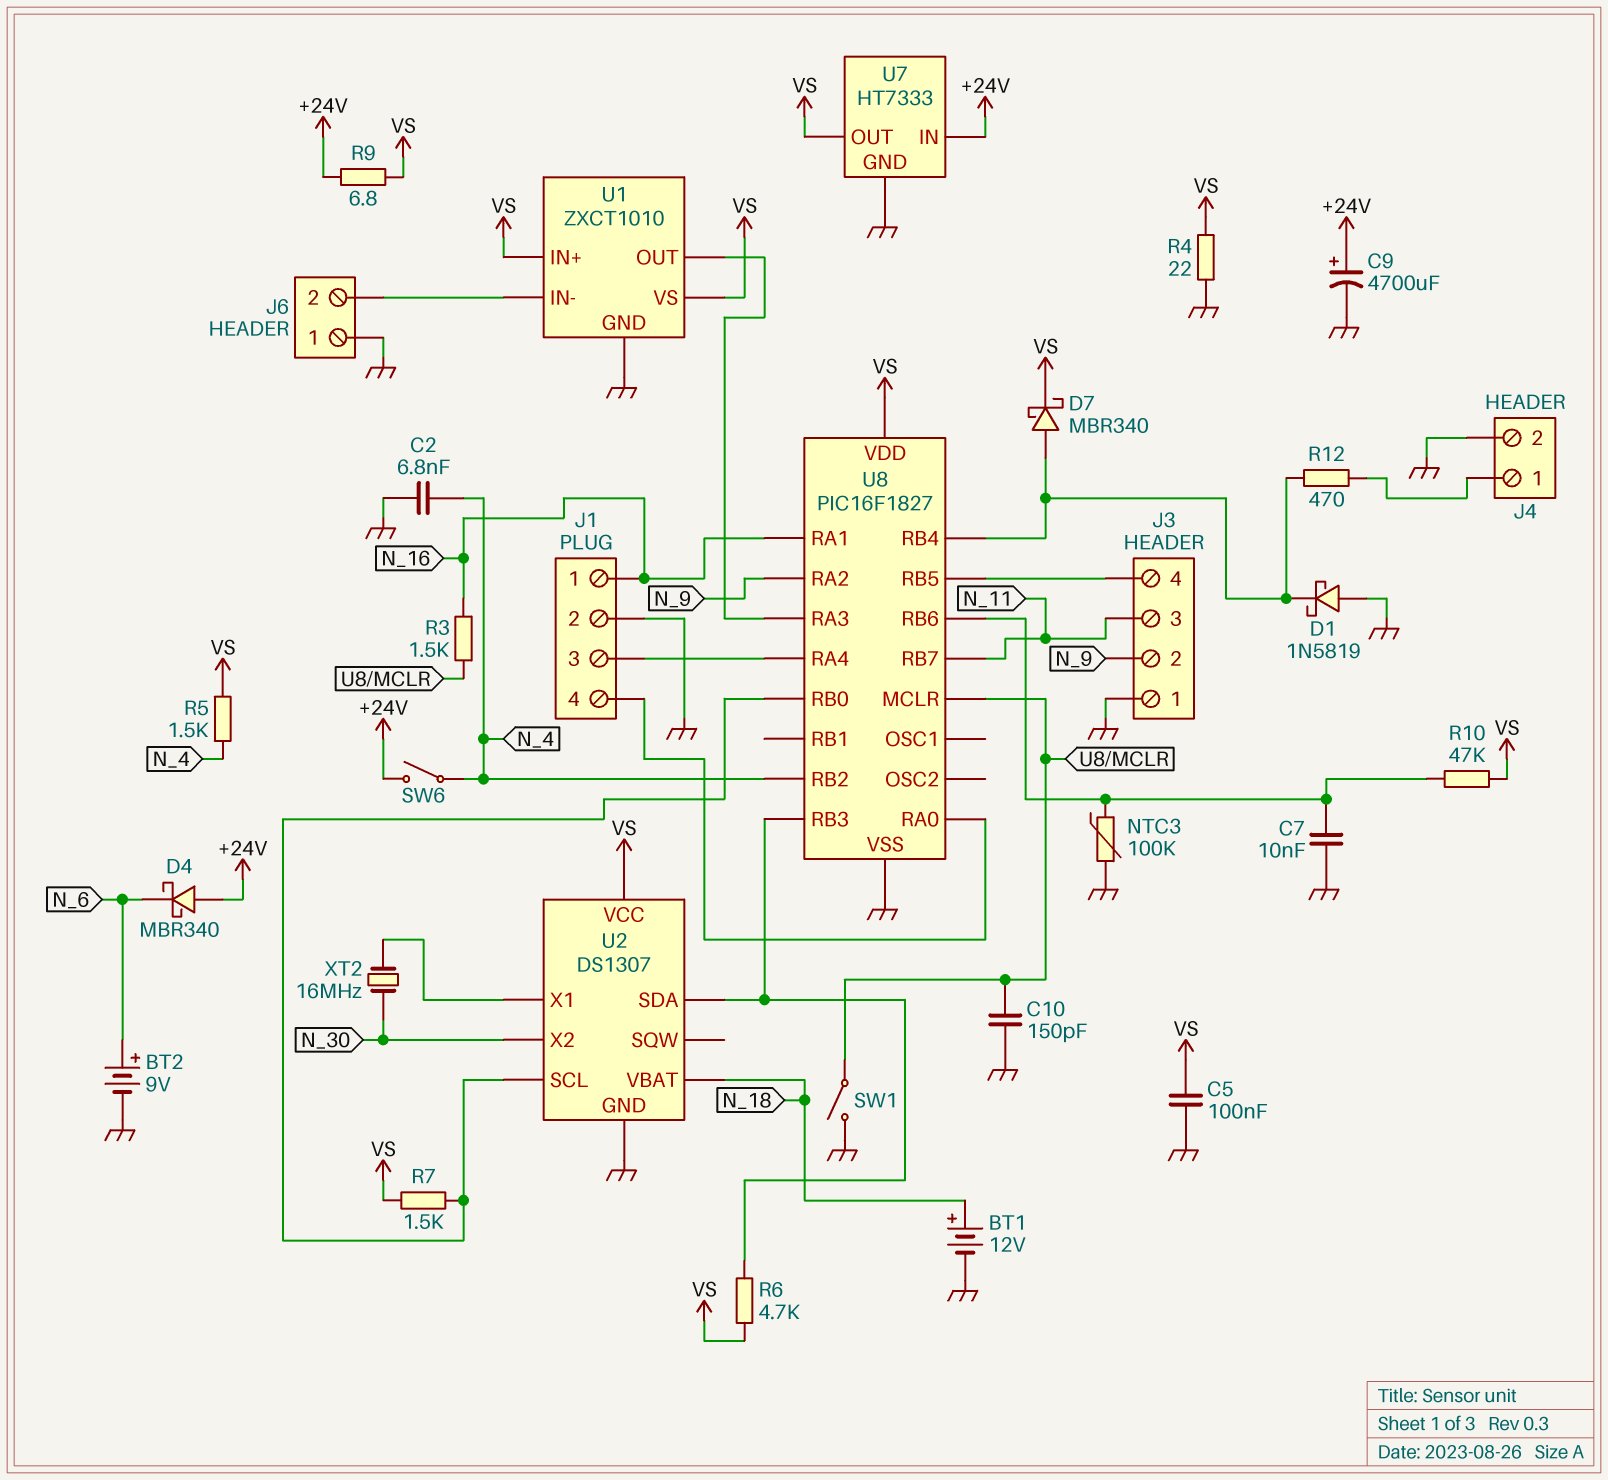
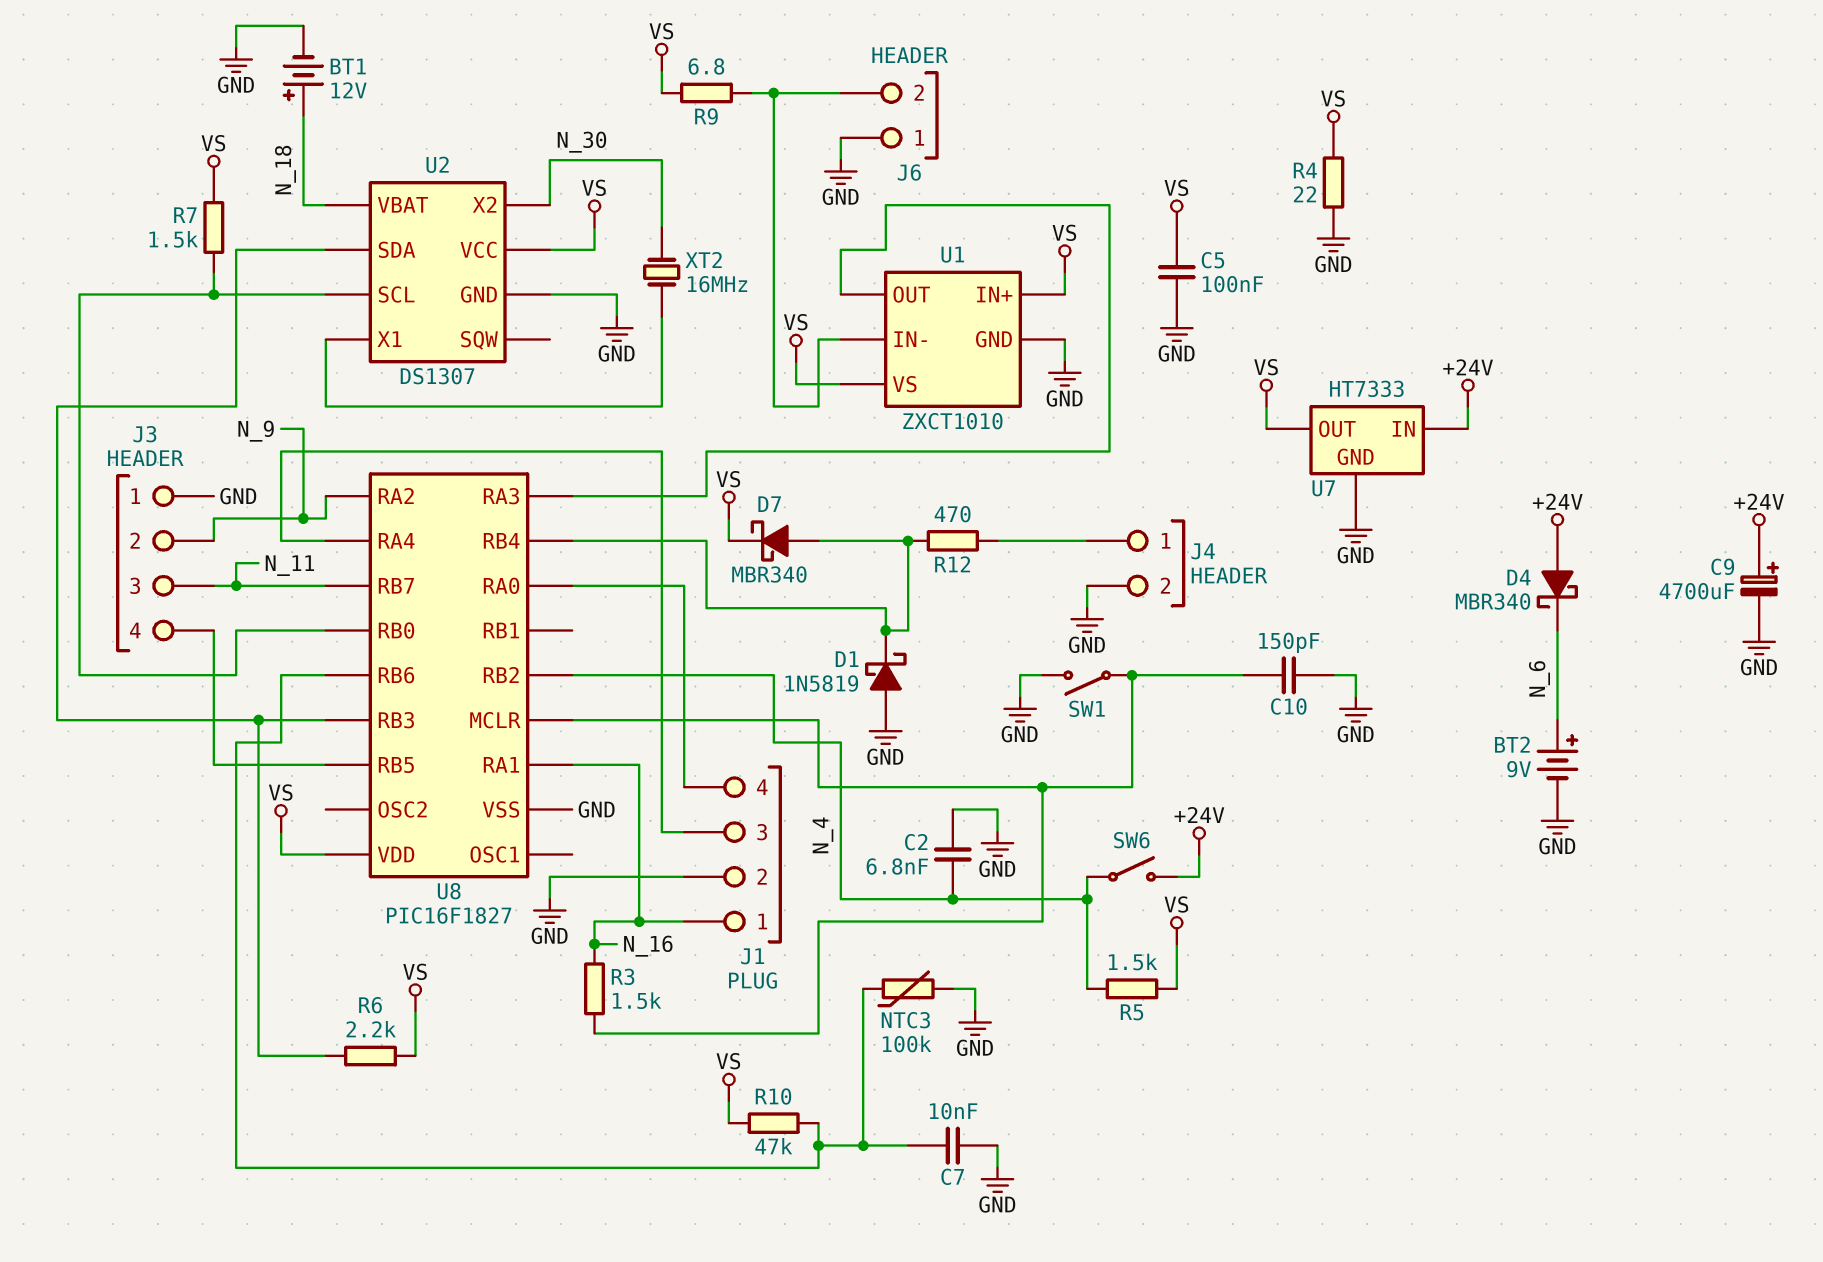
R6: 4.7k (U2/SDA, VS) -> 2.2k (U2/SDA, VS)
R9: 6.8 (+24V, VS) -> 6.8 (J6/2, VS)

